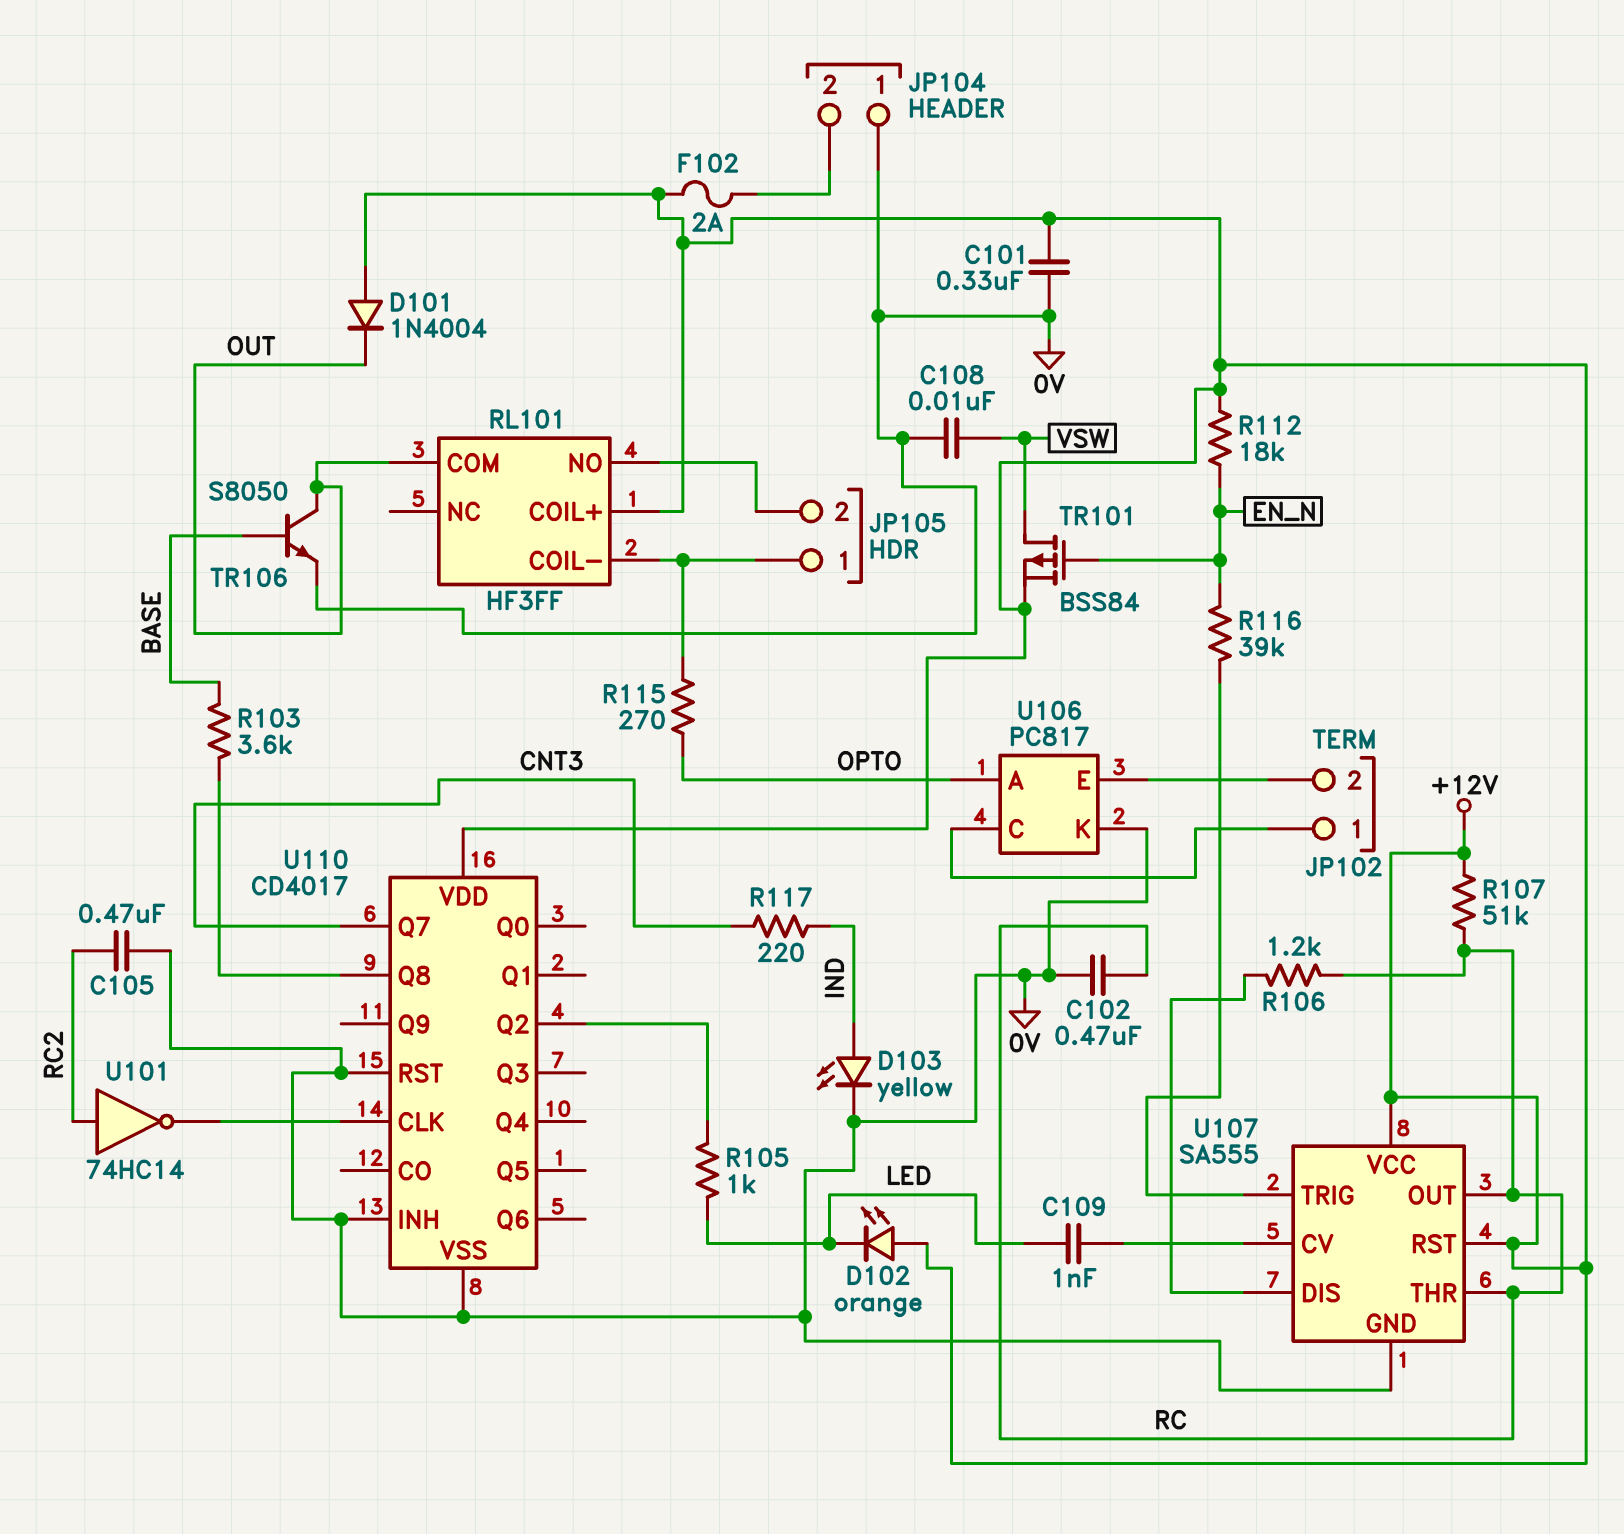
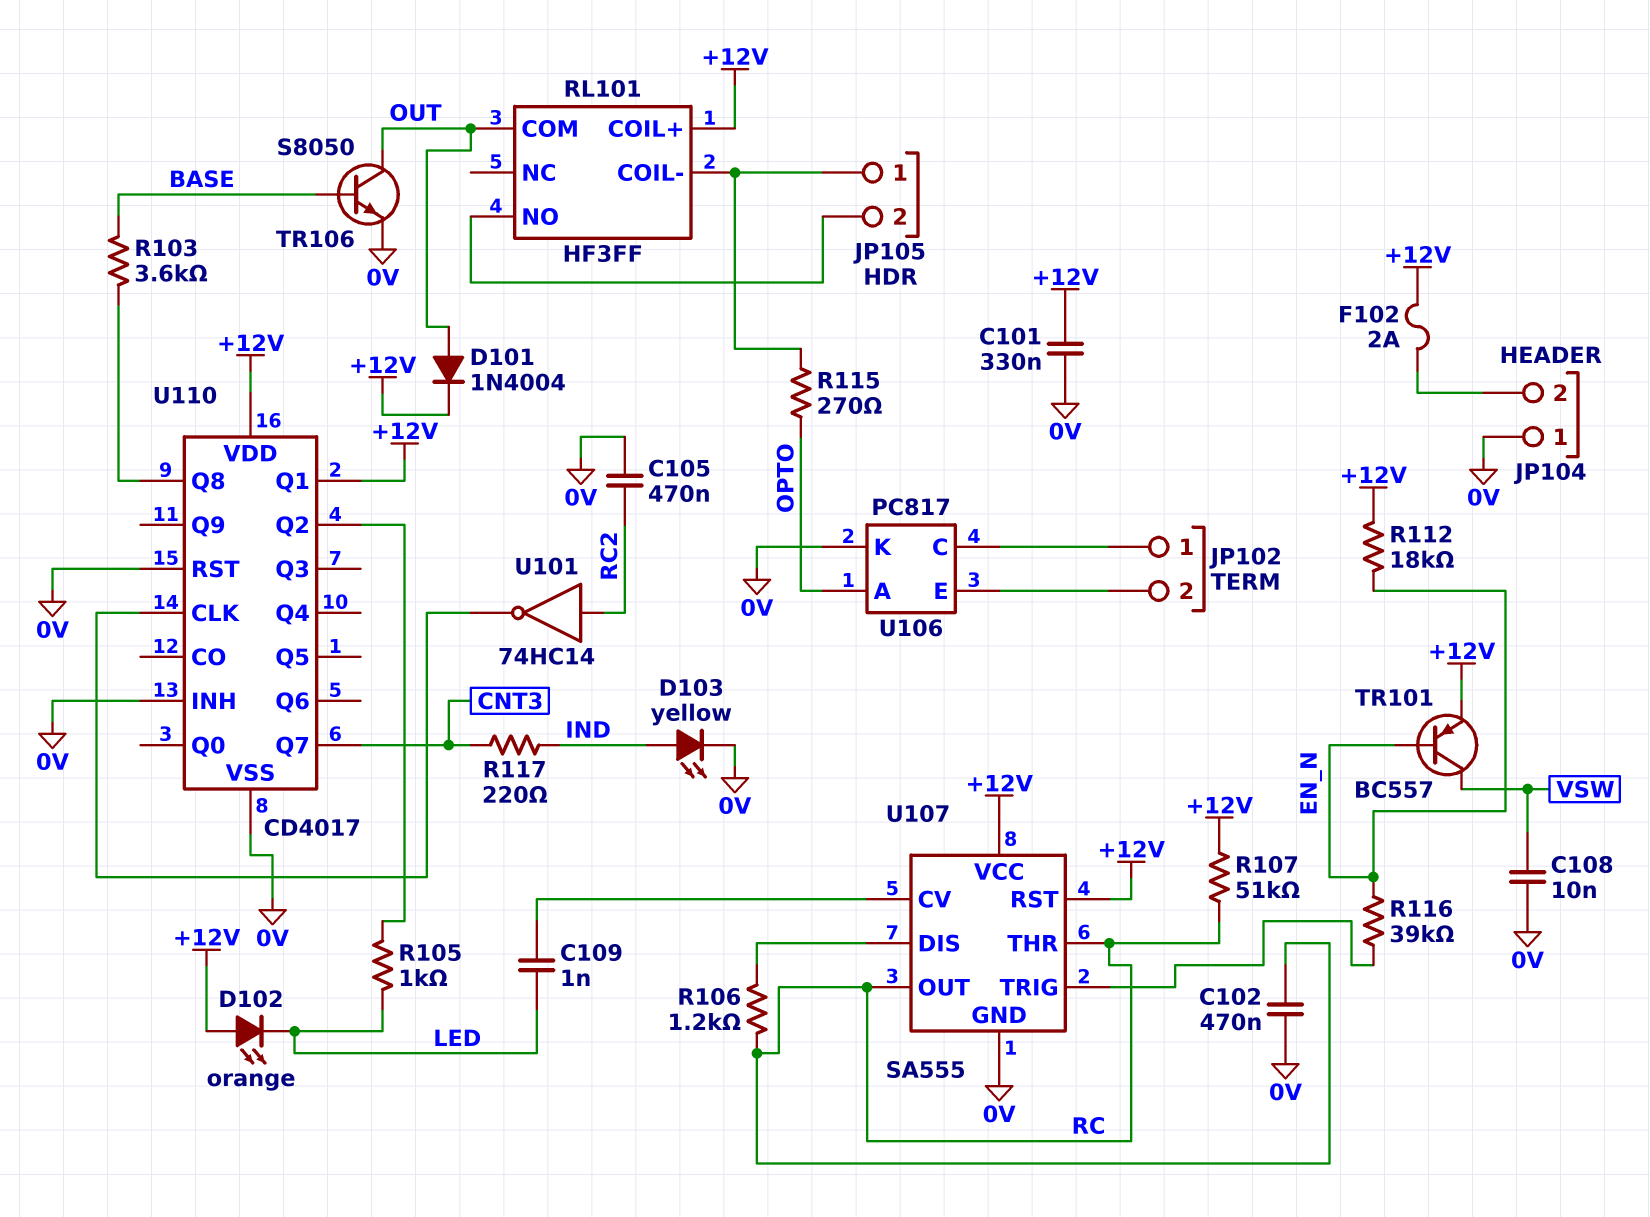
D101: diode 1N4004 (A +12V, K OUT) -> diode 1N4004 (A OUT, K +12V)
TR101: PMOS BSS84 (G EN_N, D VSW, S +12V) -> PNP BC557 (B EN_N, C VSW, E +12V)
U110 pin Q1: none -> +12V

